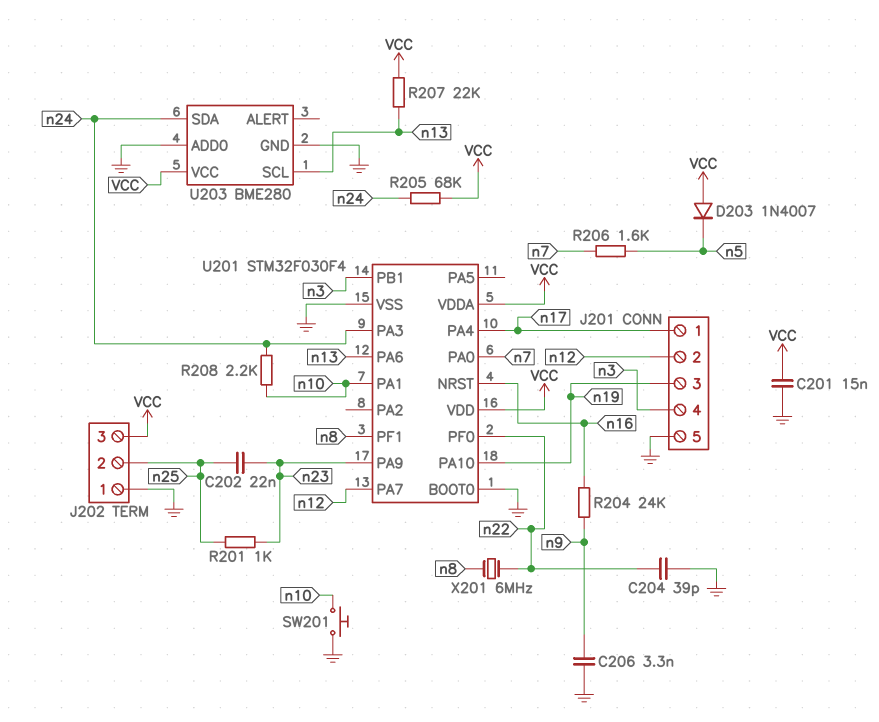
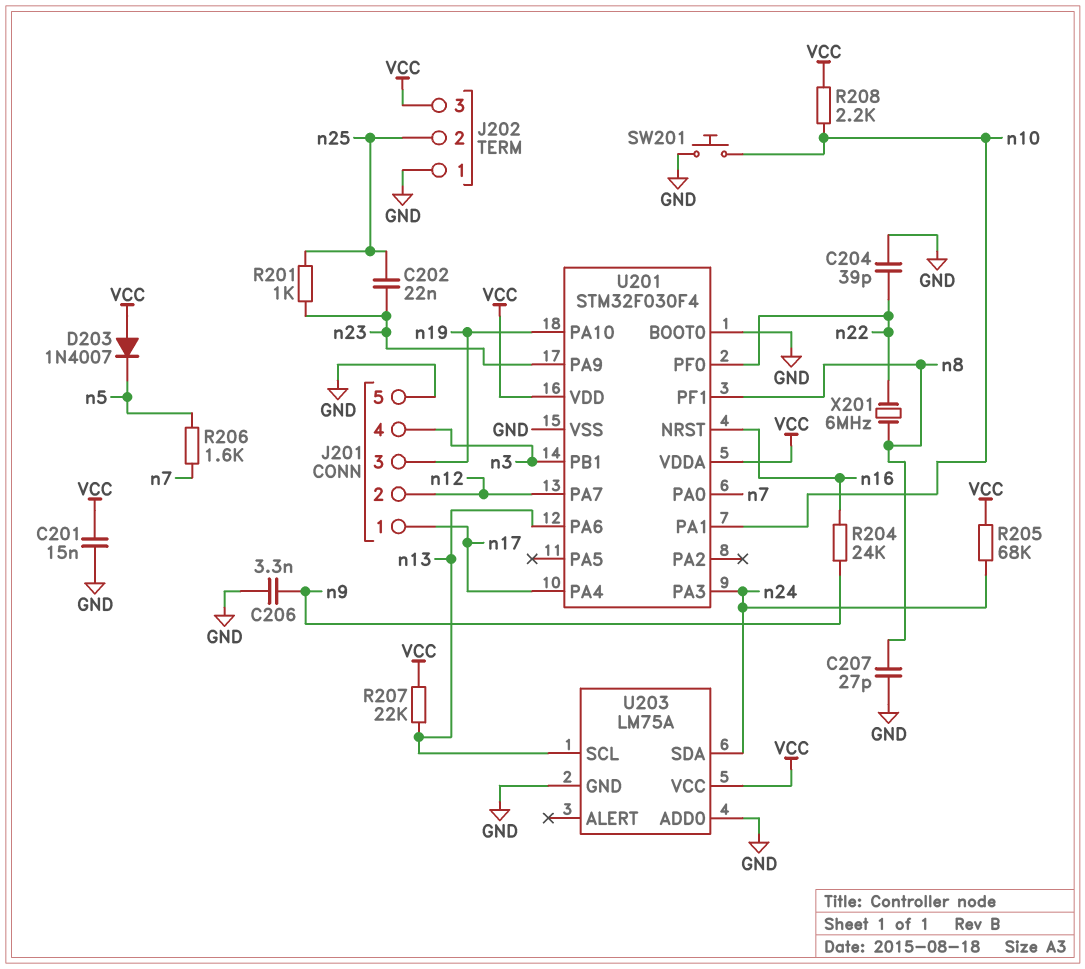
C207: none -> 27pF (GND, n8)
R208: 2.2k (n10, n24) -> 2.2k (VCC, n10)
U203: BME280 -> LM75A

